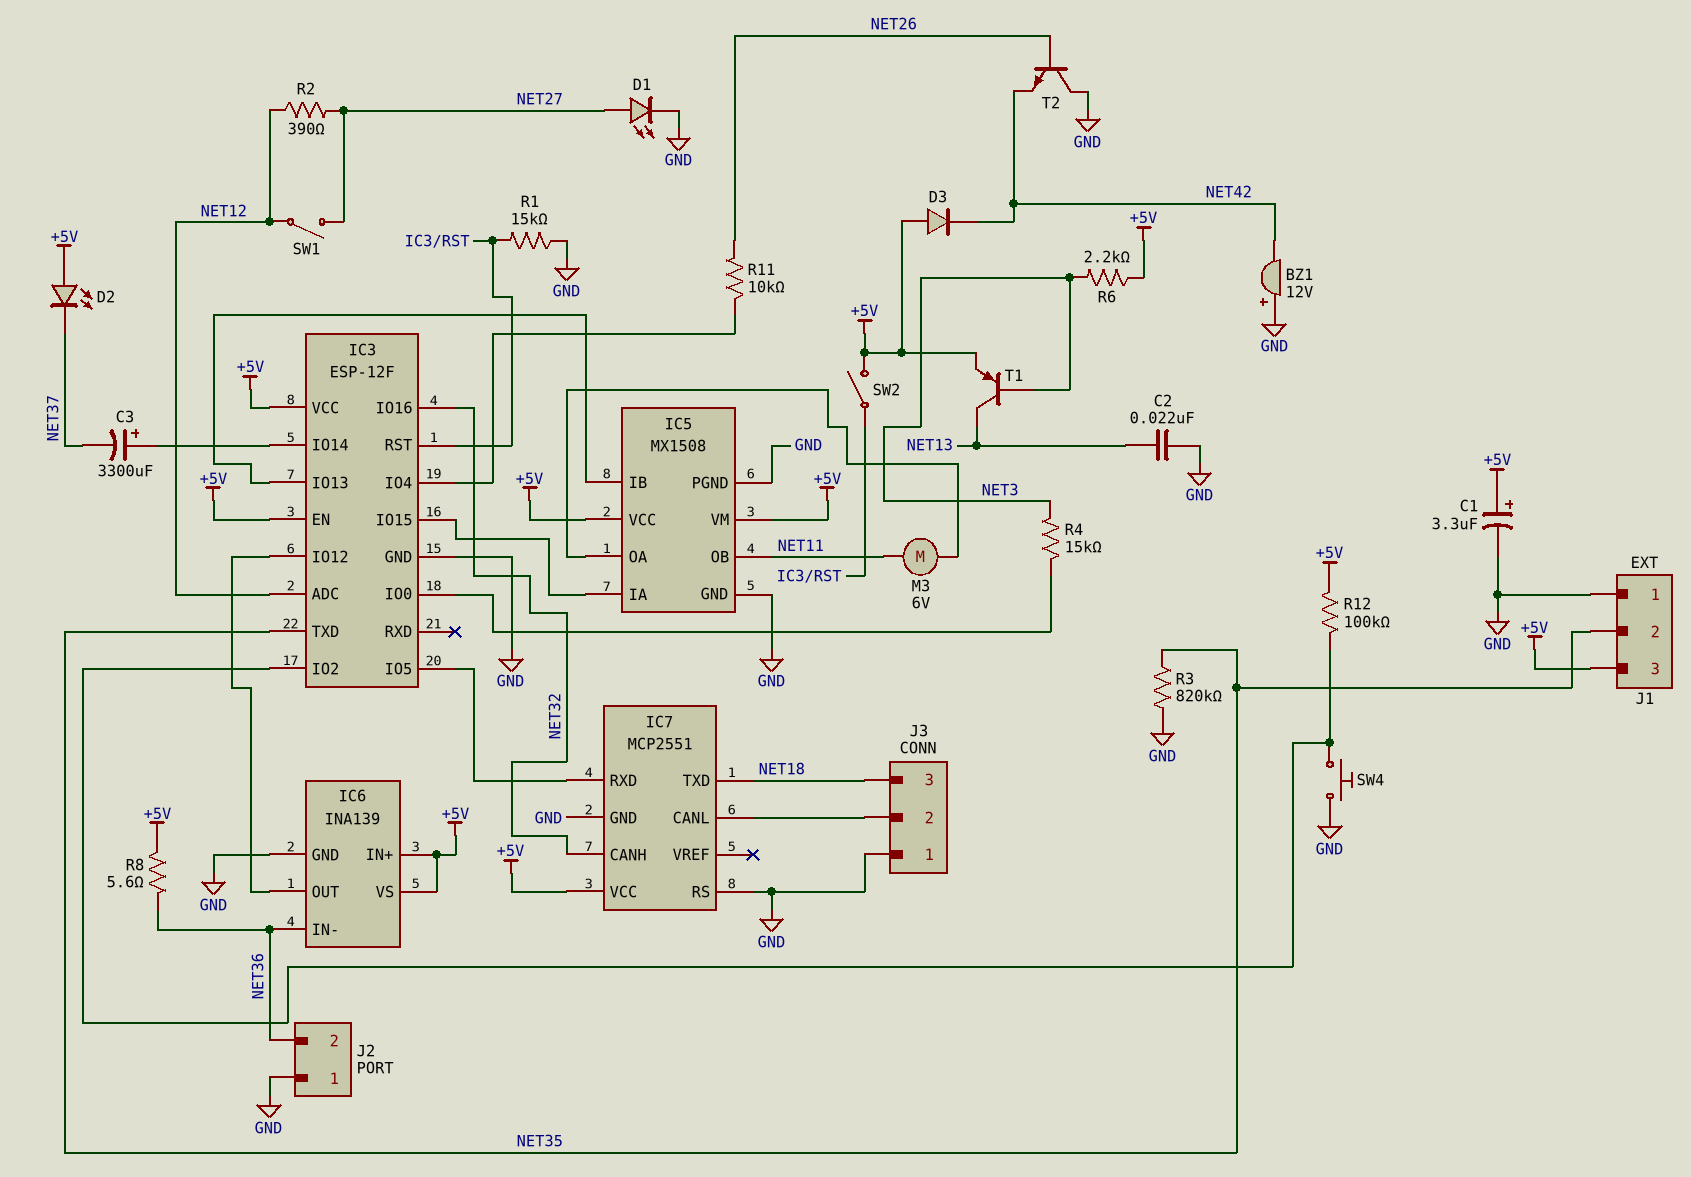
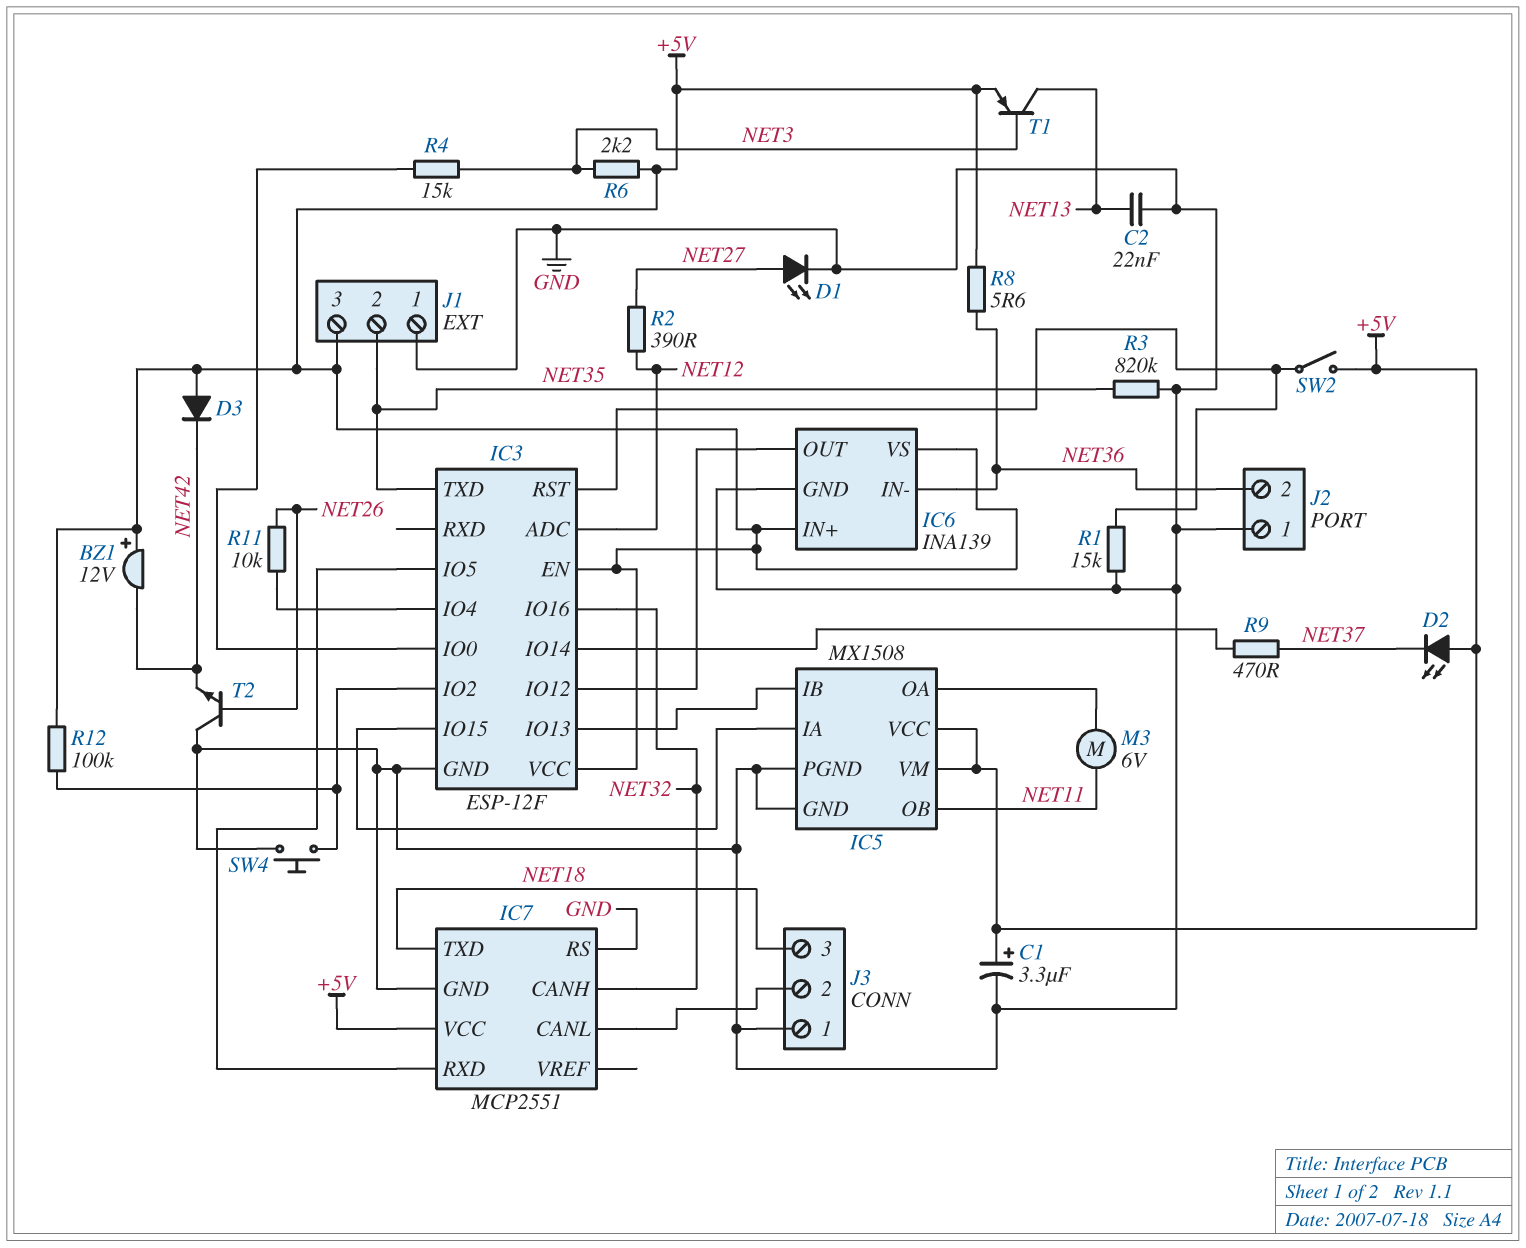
BZ1: buzzer 12V (plus GND, minus NET42) -> buzzer 12V (plus +5V, minus NET42)
C3: 3300uF (plus IC3/IO14, minus NET37) -> none
R9: none -> 470 (IC3/IO14, NET37)
SW1: switch (NET12, NET27) -> none

